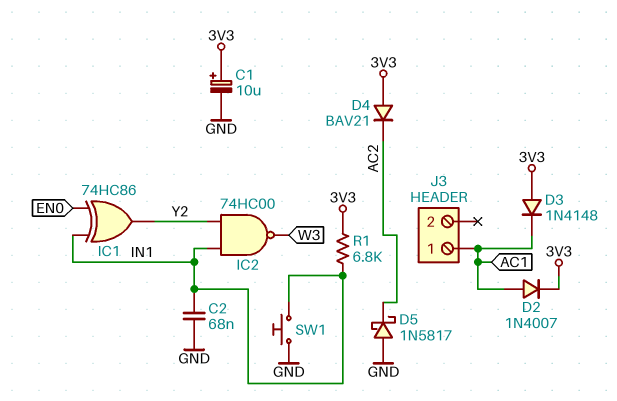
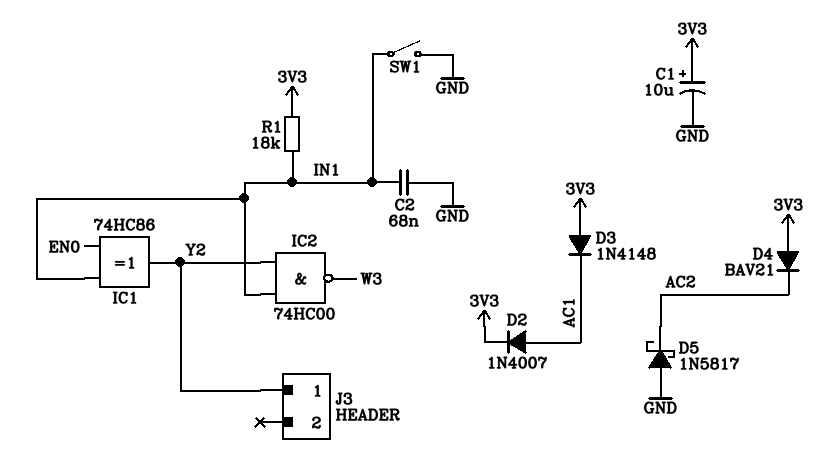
J3 pin 1: AC1 -> Y2
R1: 6.8k (3V3, IN1) -> 18k (3V3, IN1)
SW1: button (GND, IN1) -> switch (GND, IN1)

